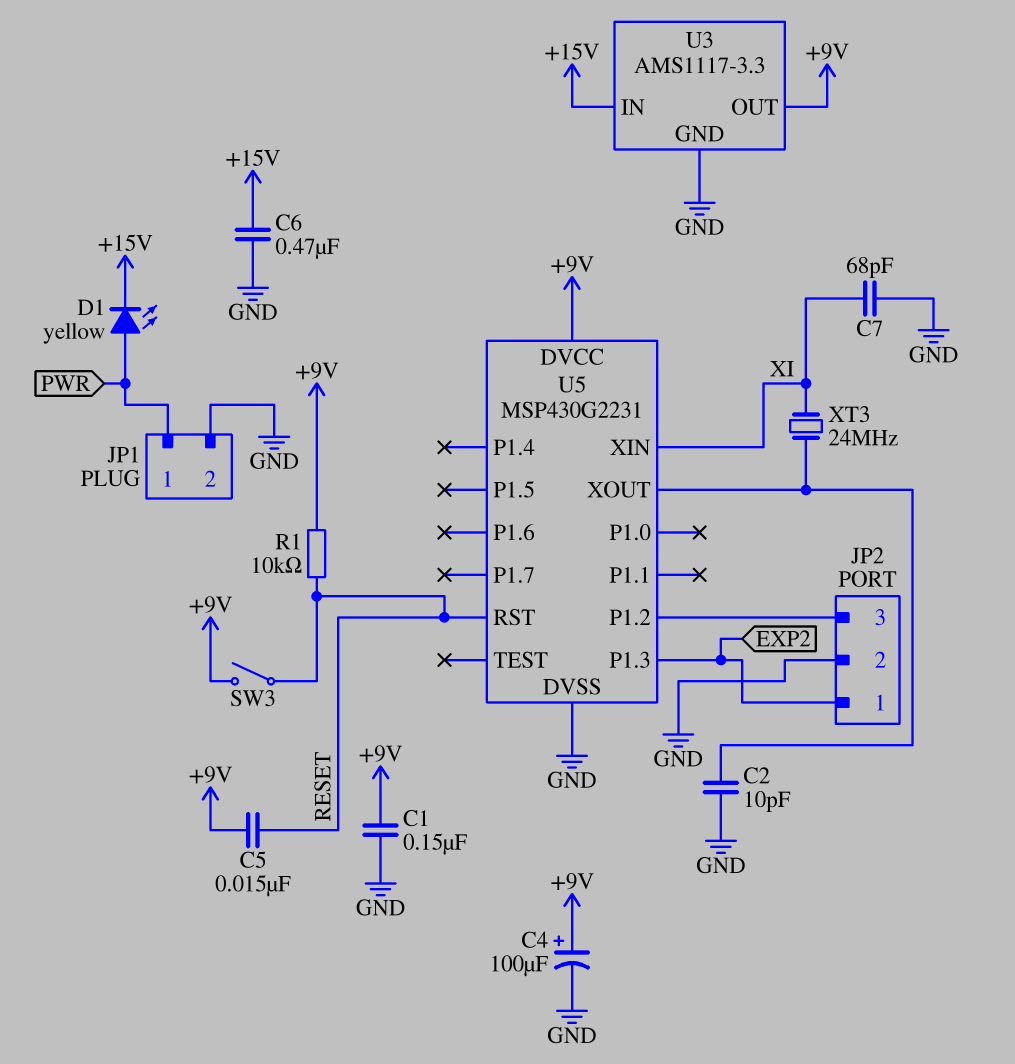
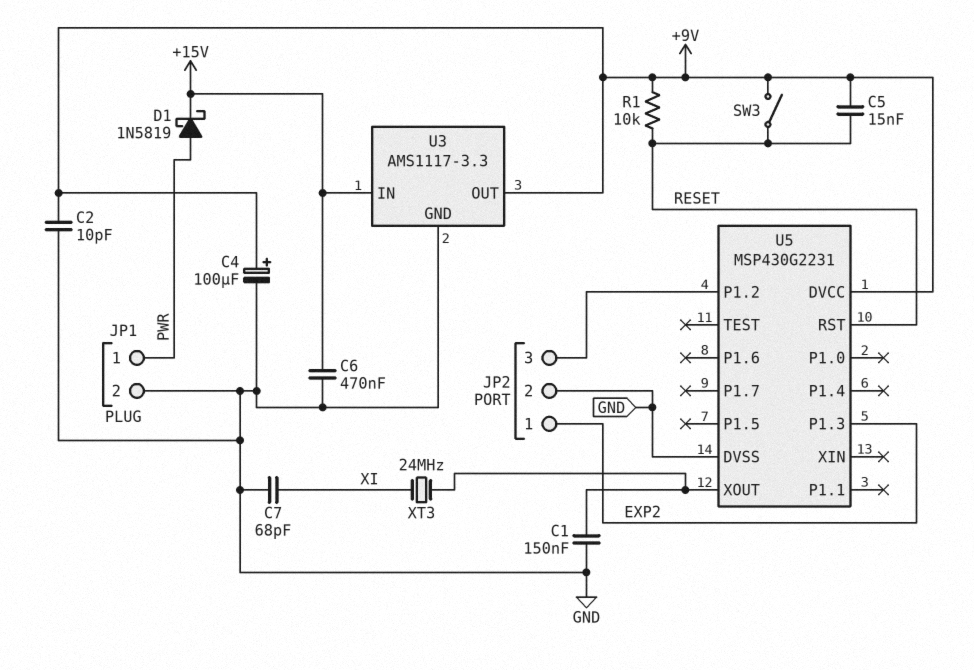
C1: 150nF (+9V, GND) -> 150nF (GND, U5/XOUT)
C2: 10pF (GND, U5/XOUT) -> 10pF (+9V, GND)
D1: LED yellow (A PWR, K +15V) -> schottky 1N5819 (A PWR, K +15V)
U5 pin XIN: XI -> none

